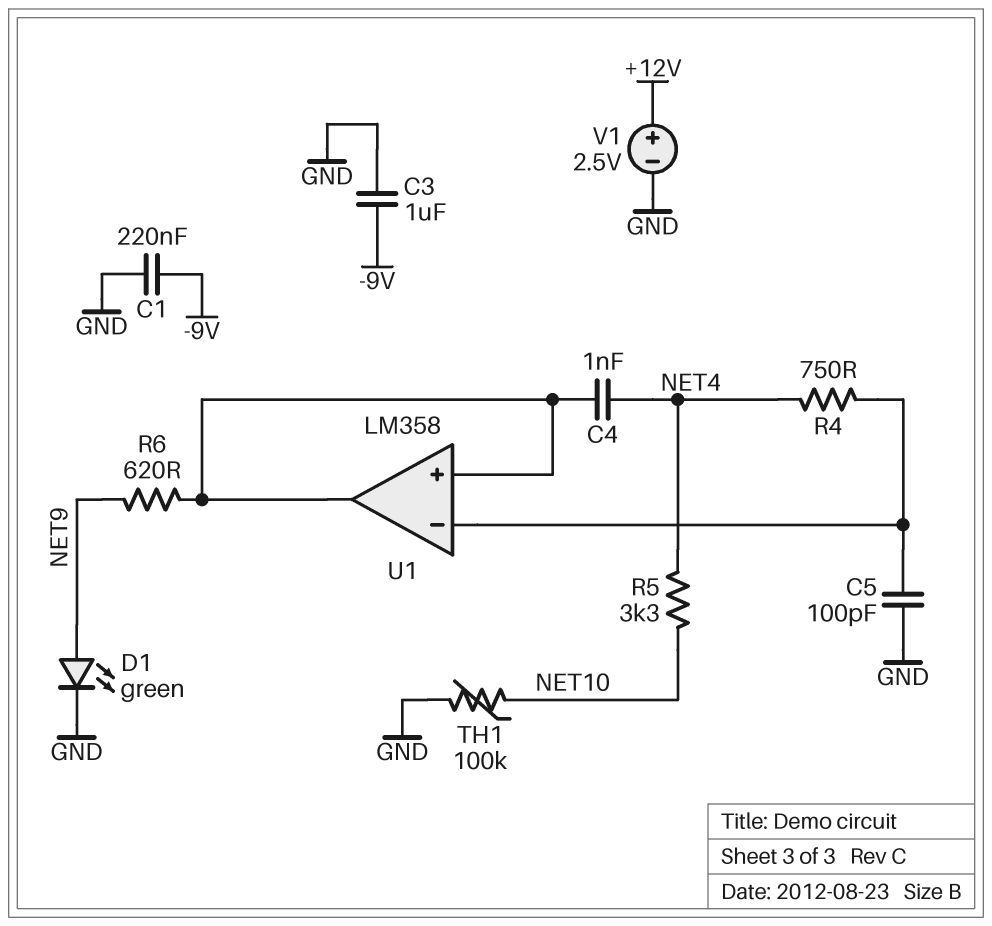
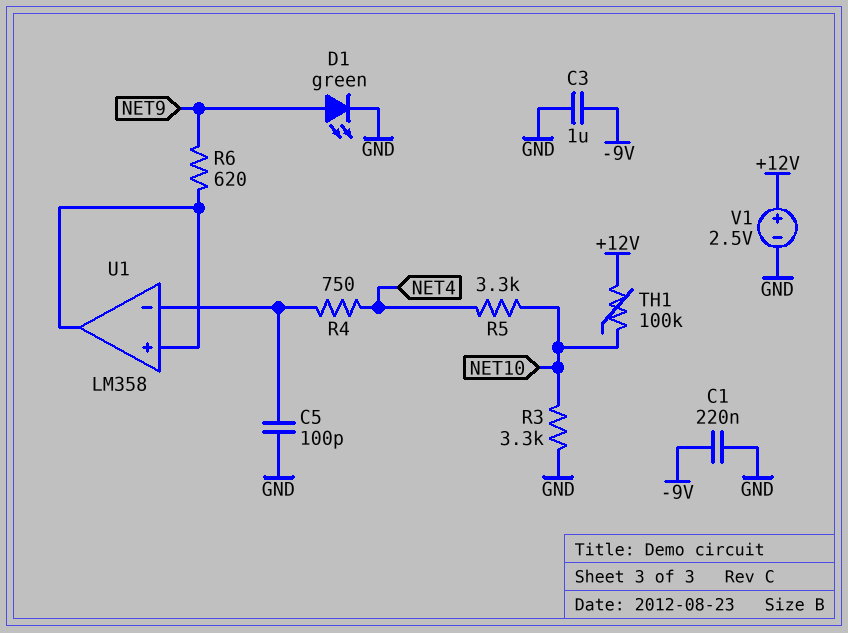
C4: 1nF (NET4, U1/in+) -> none
R3: none -> 3.3k (GND, NET10)
TH1: 100k (GND, NET10) -> 100k (+12V, NET10)

